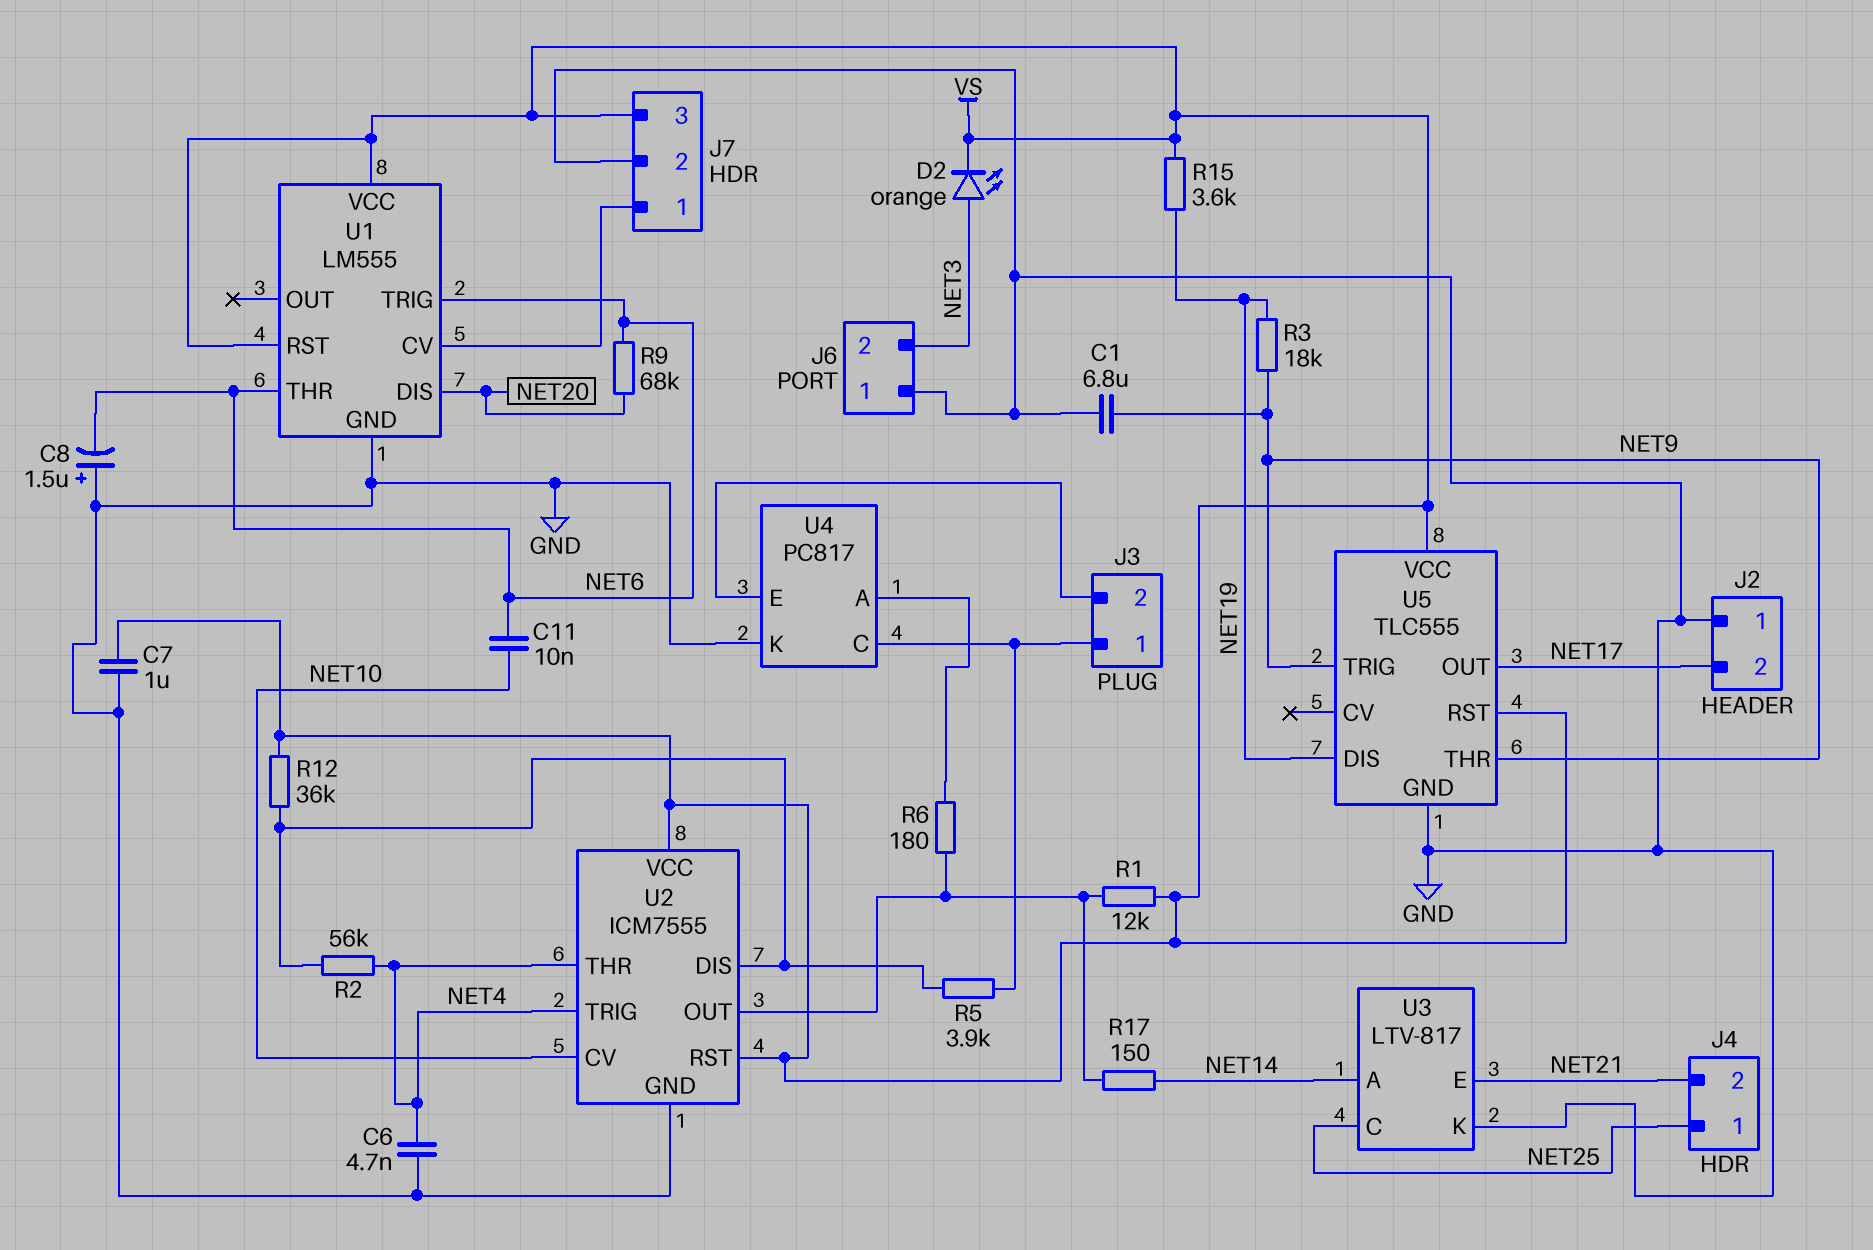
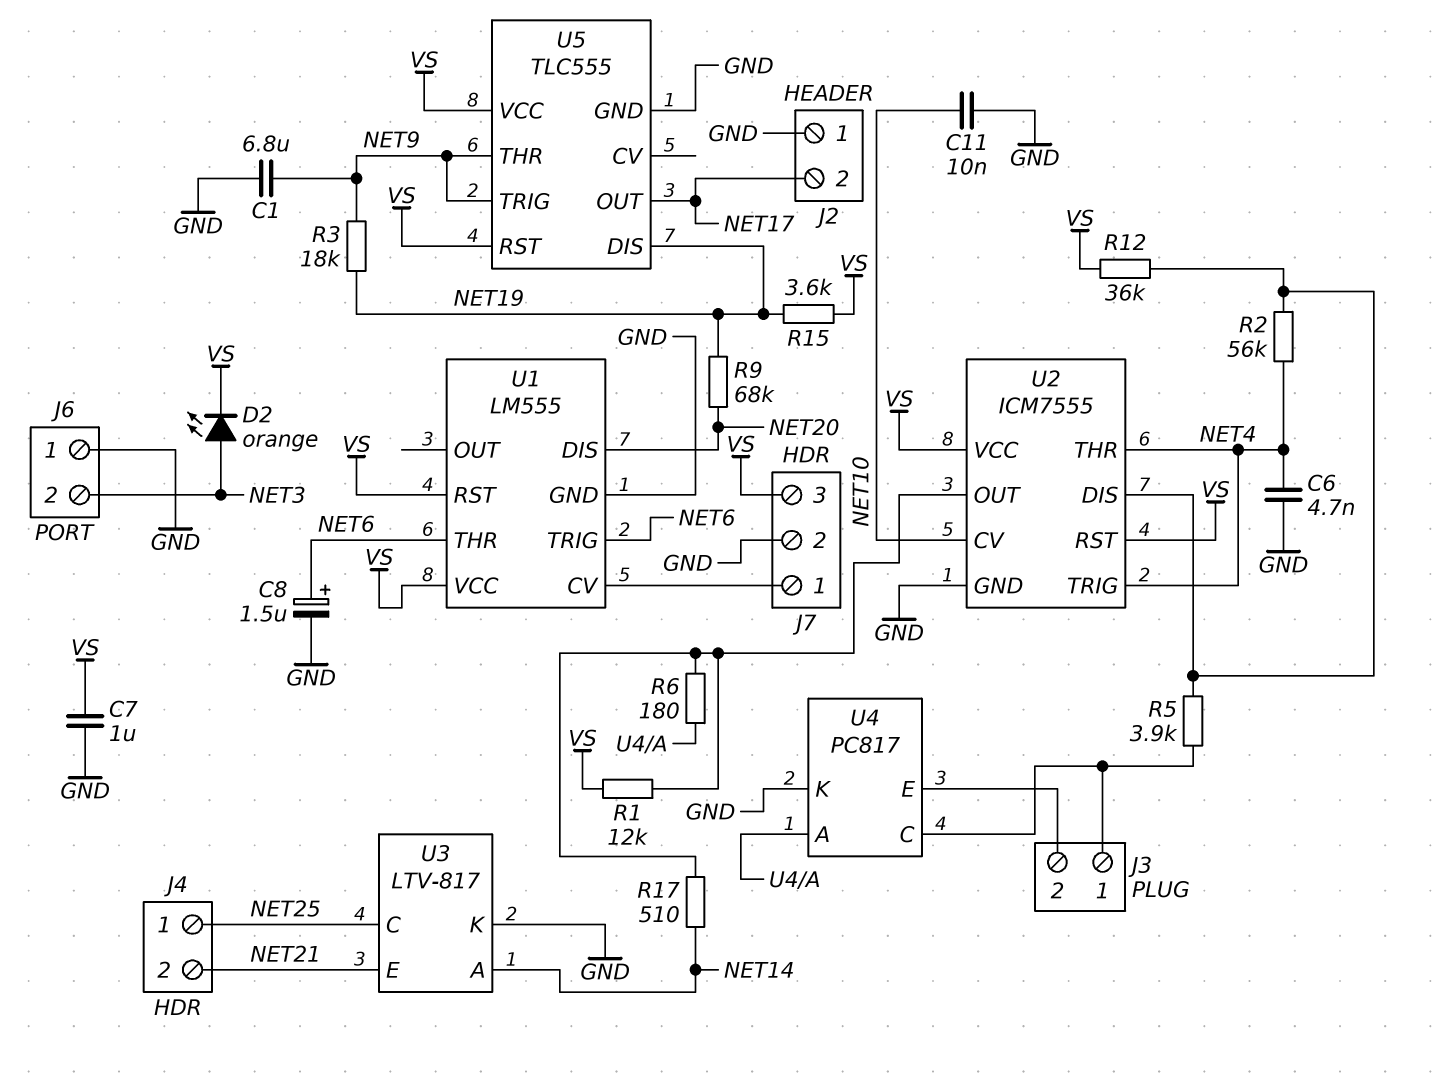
C8: 1.5uF (plus GND, minus NET6) -> 1.5uF (plus NET6, minus GND)
C11: 10nF (NET6, NET10) -> 10nF (GND, NET10)
R9: 68k (NET6, NET20) -> 68k (NET19, NET20)
R17: 150 (NET14, U2/OUT) -> 510 (NET14, U2/OUT)

